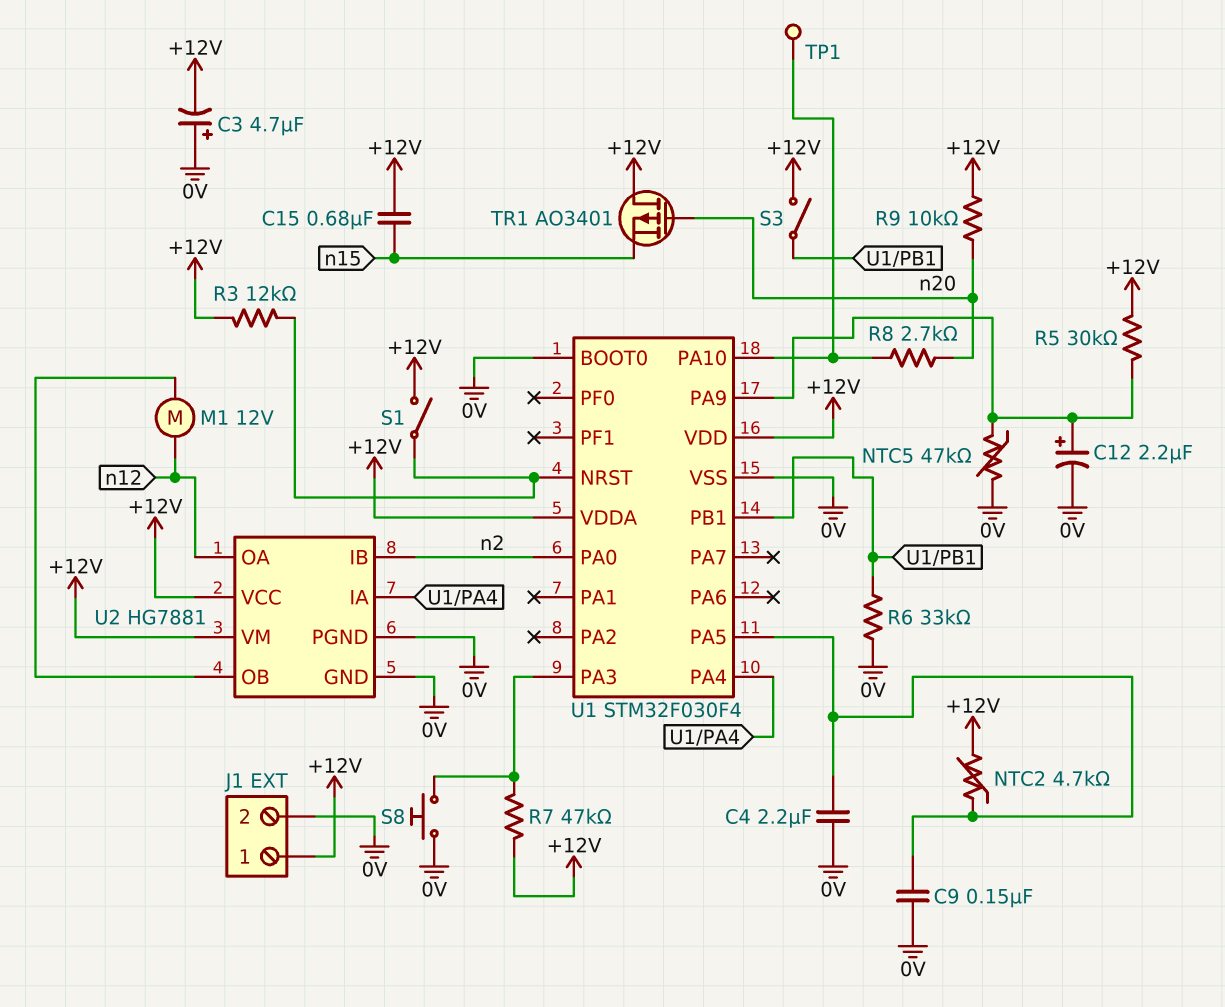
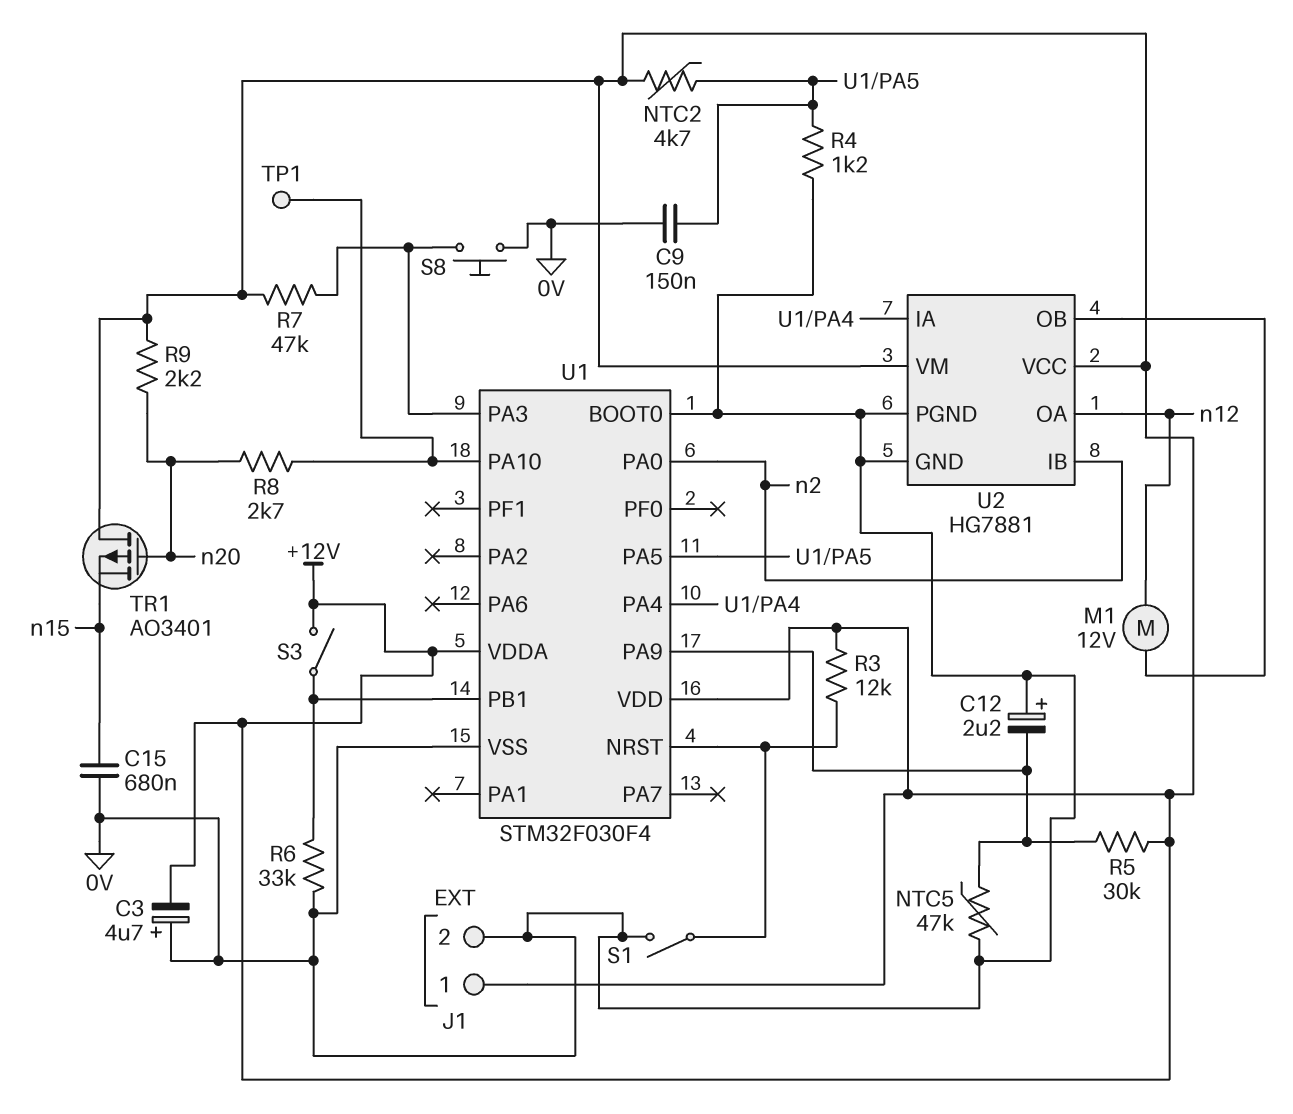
C4: 2.2uF (0V, U1/PA5) -> none
C12: 2.2uF (plus U1/PA9, minus 0V) -> 2.2uF (plus 0V, minus U1/PA9)
C15: 680nF (+12V, n15) -> 680nF (0V, n15)
R4: none -> 1.2k (0V, U1/PA5)
R9: 10k (+12V, n20) -> 2.2k (+12V, n20)
S1: switch (+12V, U1/NRST) -> switch (0V, U1/NRST)

